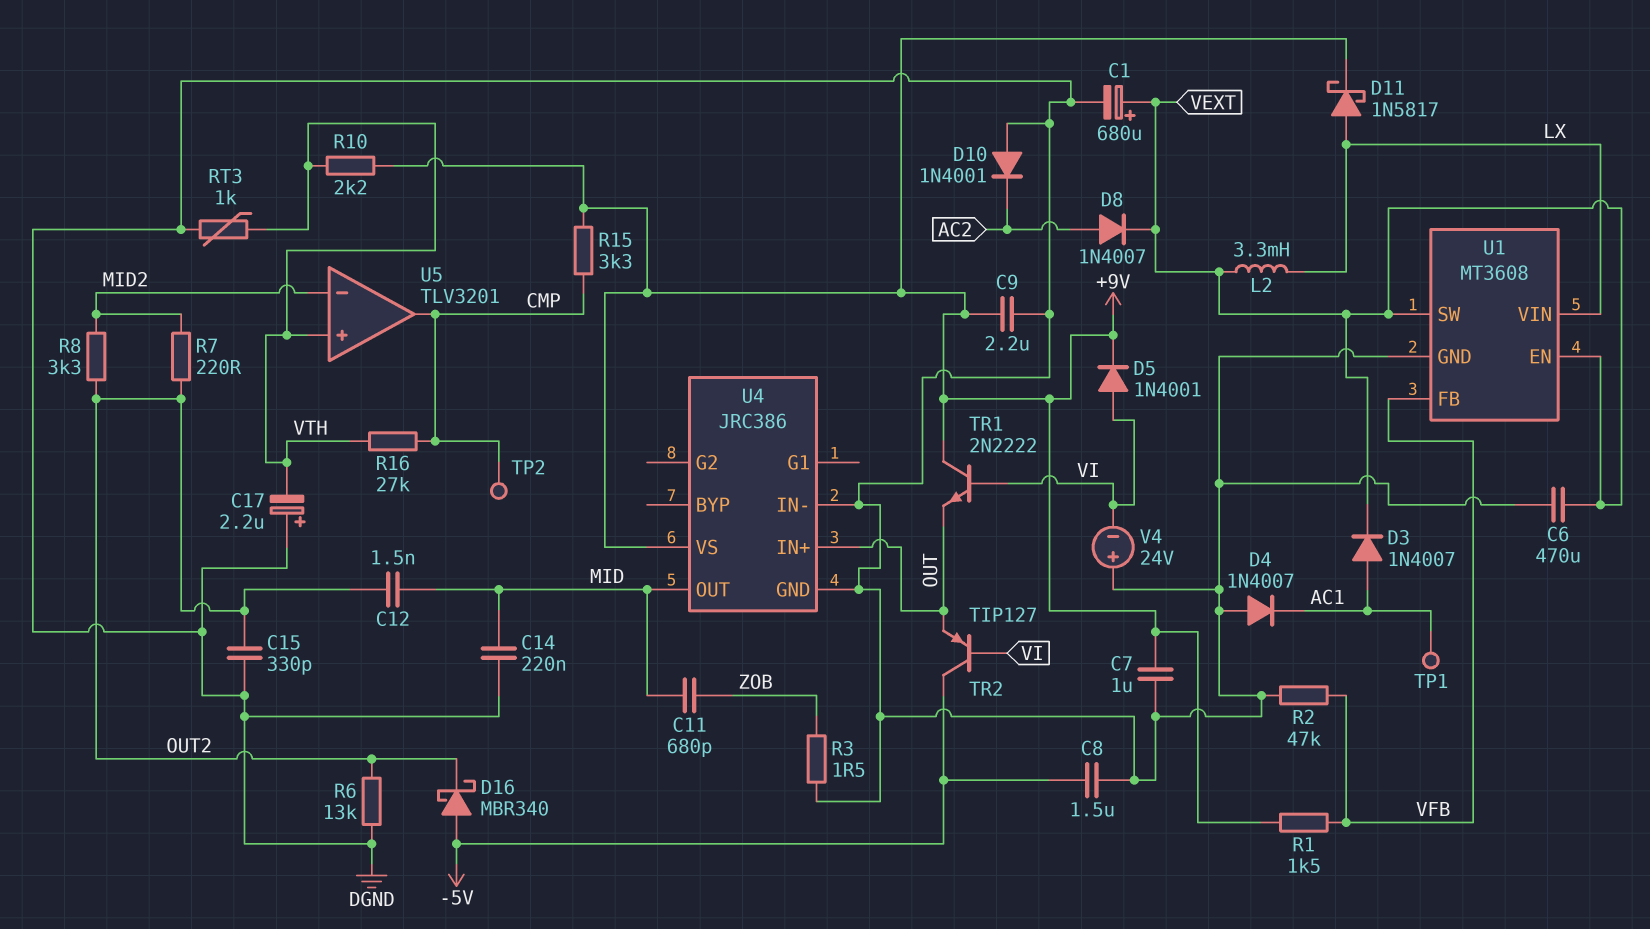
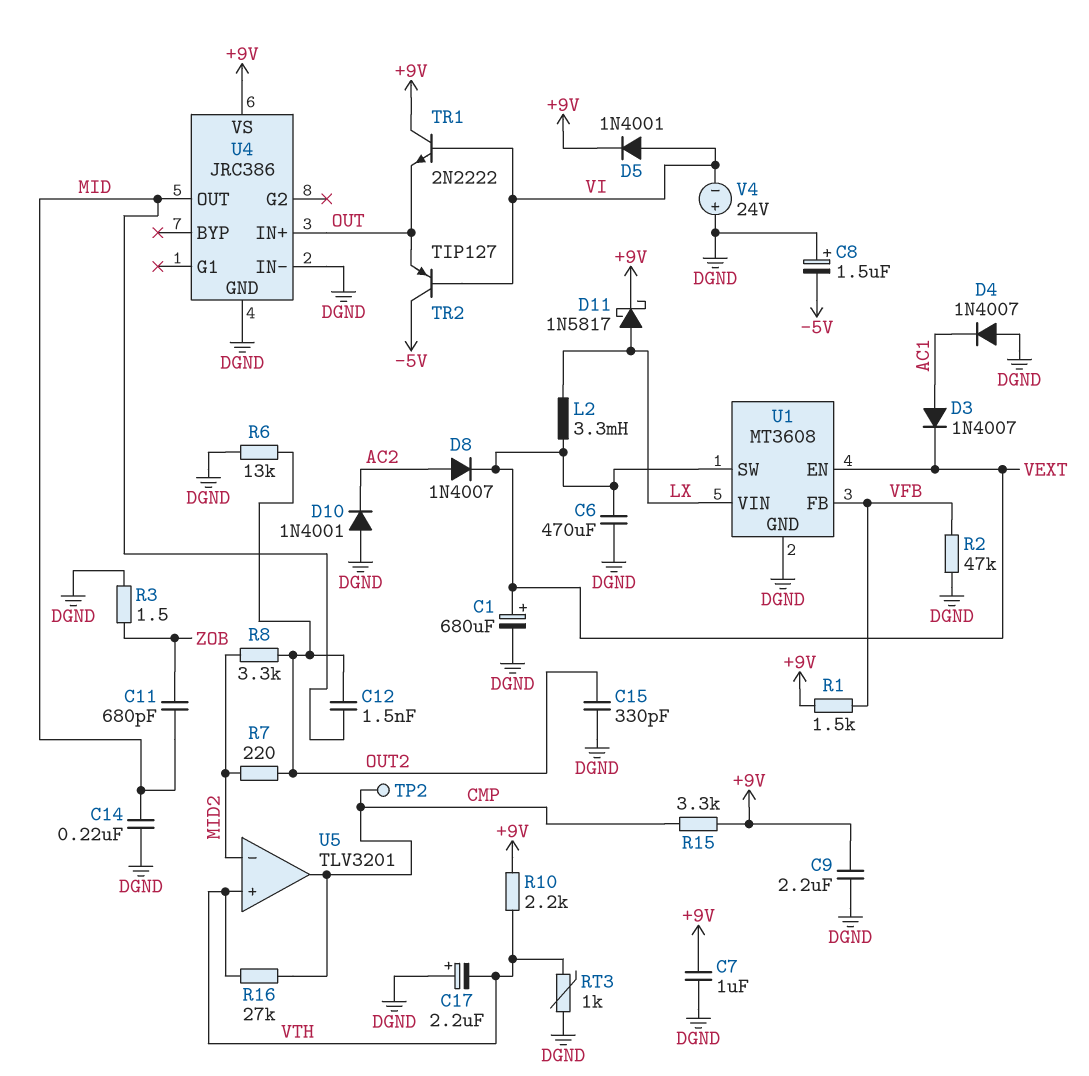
C8: 1.5uF (-5V, DGND) -> 1.5uF (plus DGND, minus -5V)
D16: schottky MBR340 (A -5V, K OUT2) -> none
TP1: test point (AC1) -> none

